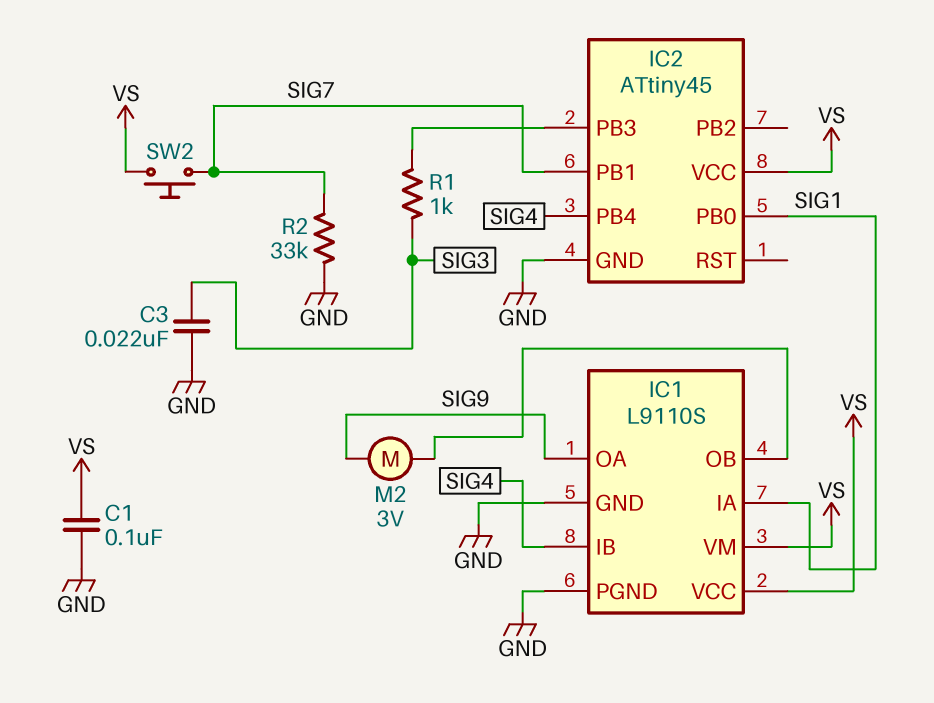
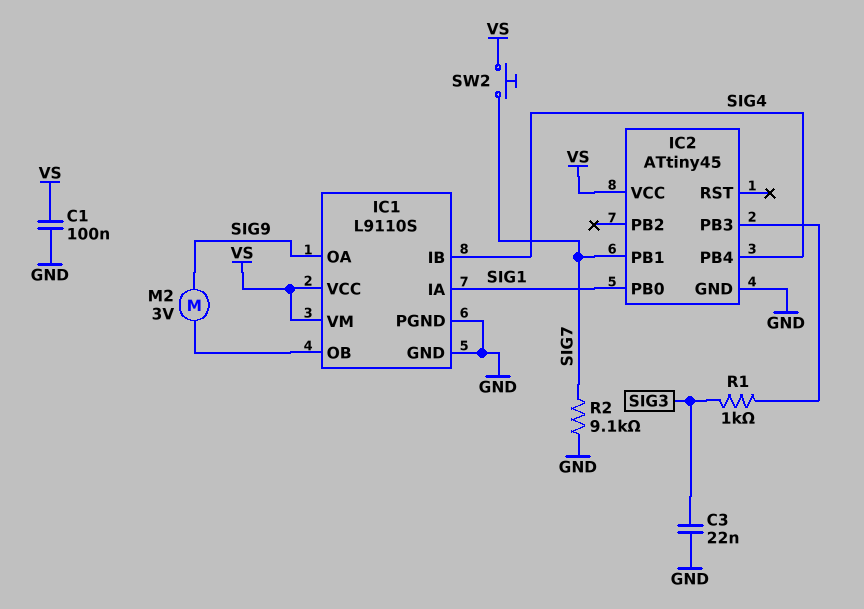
R2: 33k (GND, SIG7) -> 9.1k (GND, SIG7)

